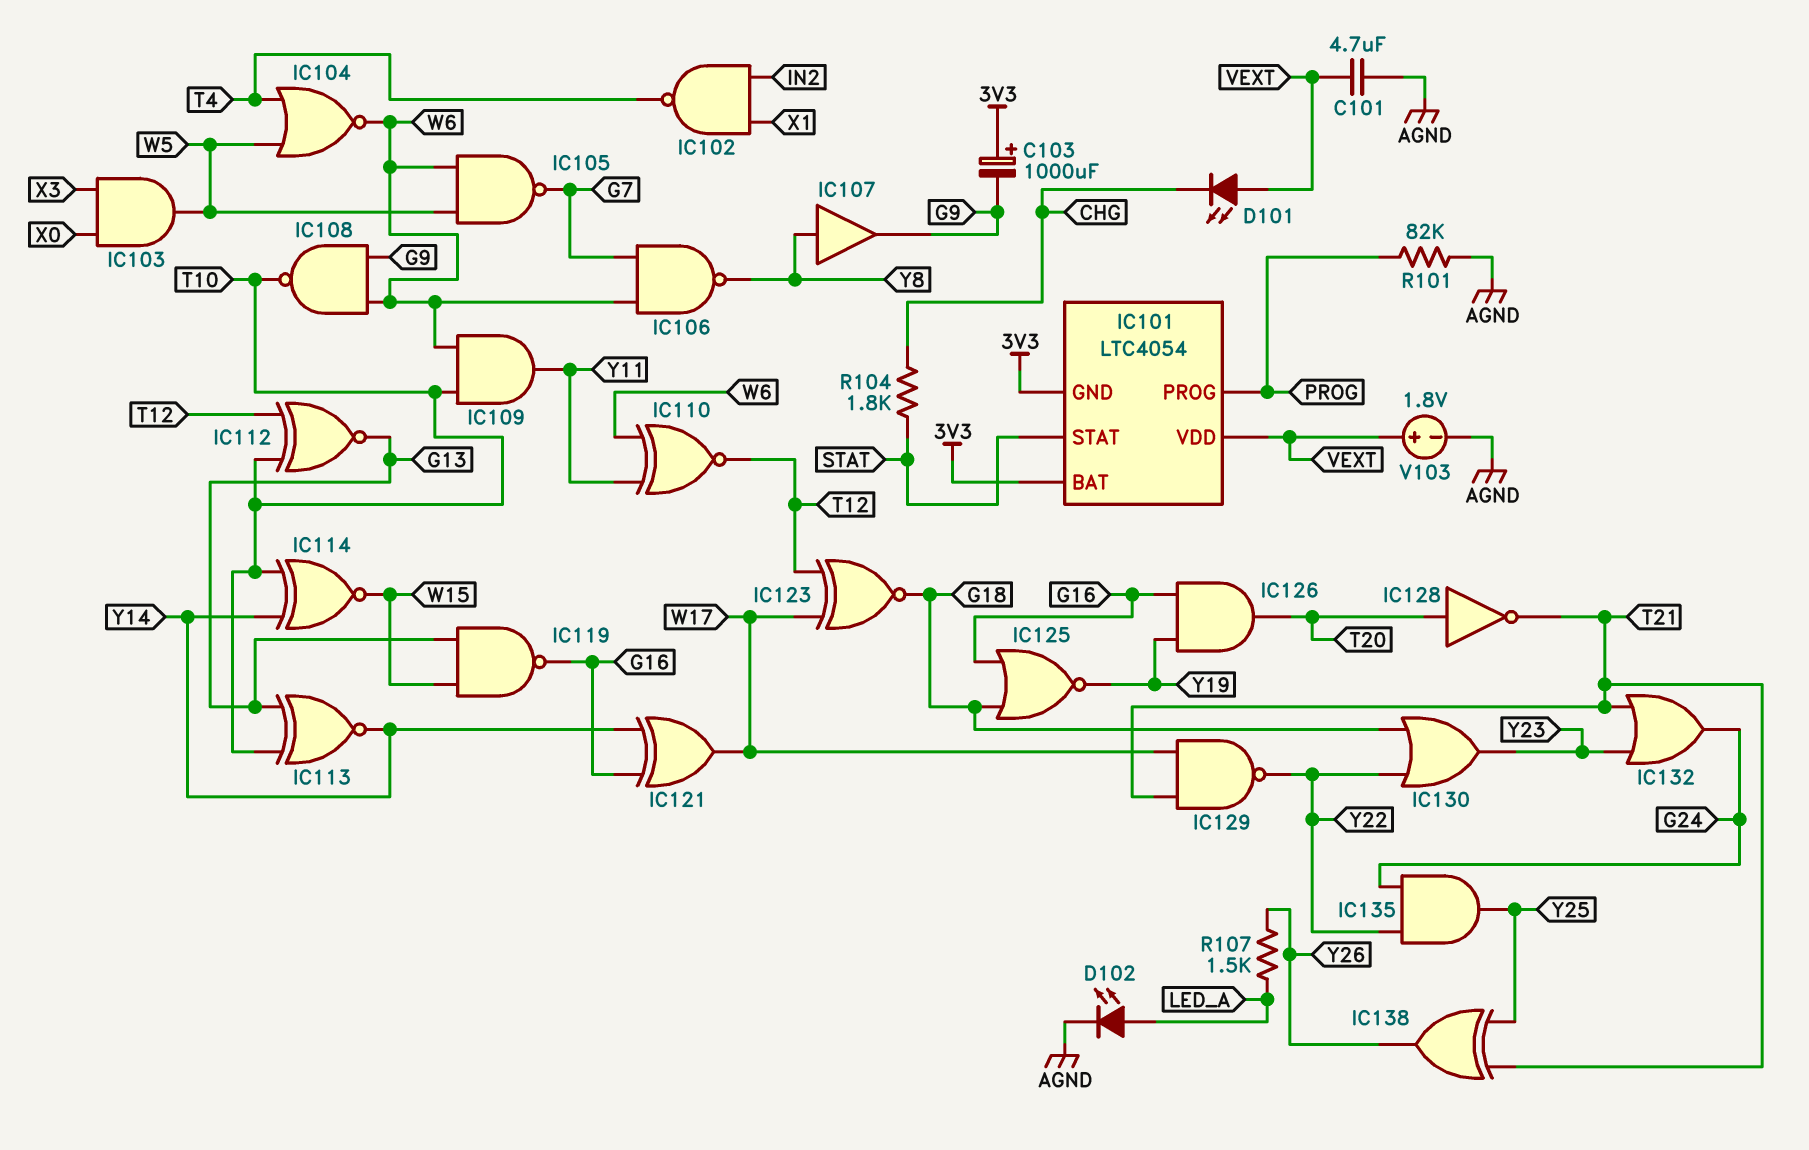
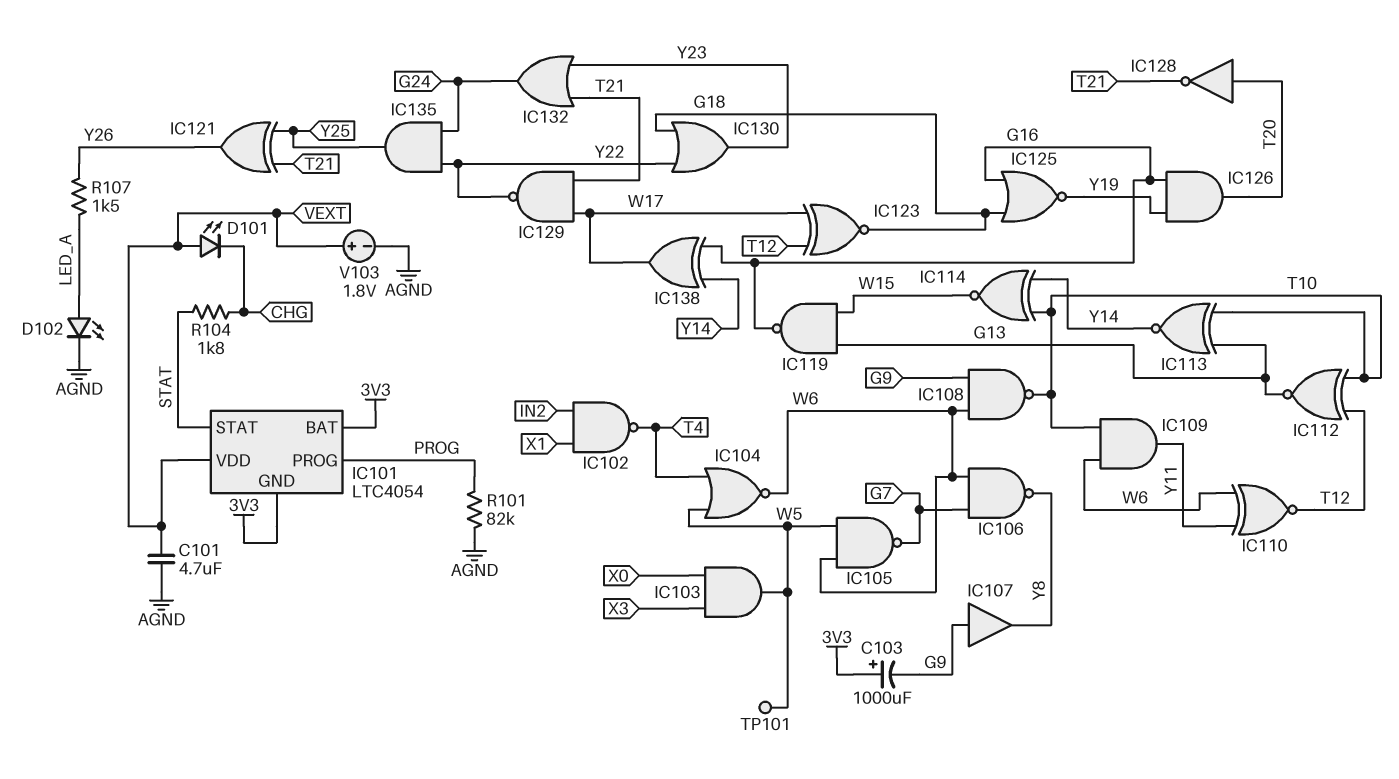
IC107: buffer (in Y8, out G9) -> buffer (in G9, out Y8)
IC121: XOR (in G16, in Y14, out W17) -> XOR (in T21, in Y25, out Y26)
IC138: XOR (in T21, in Y25, out Y26) -> XOR (in G16, in Y14, out W17)
TP101: none -> test point (W5)

